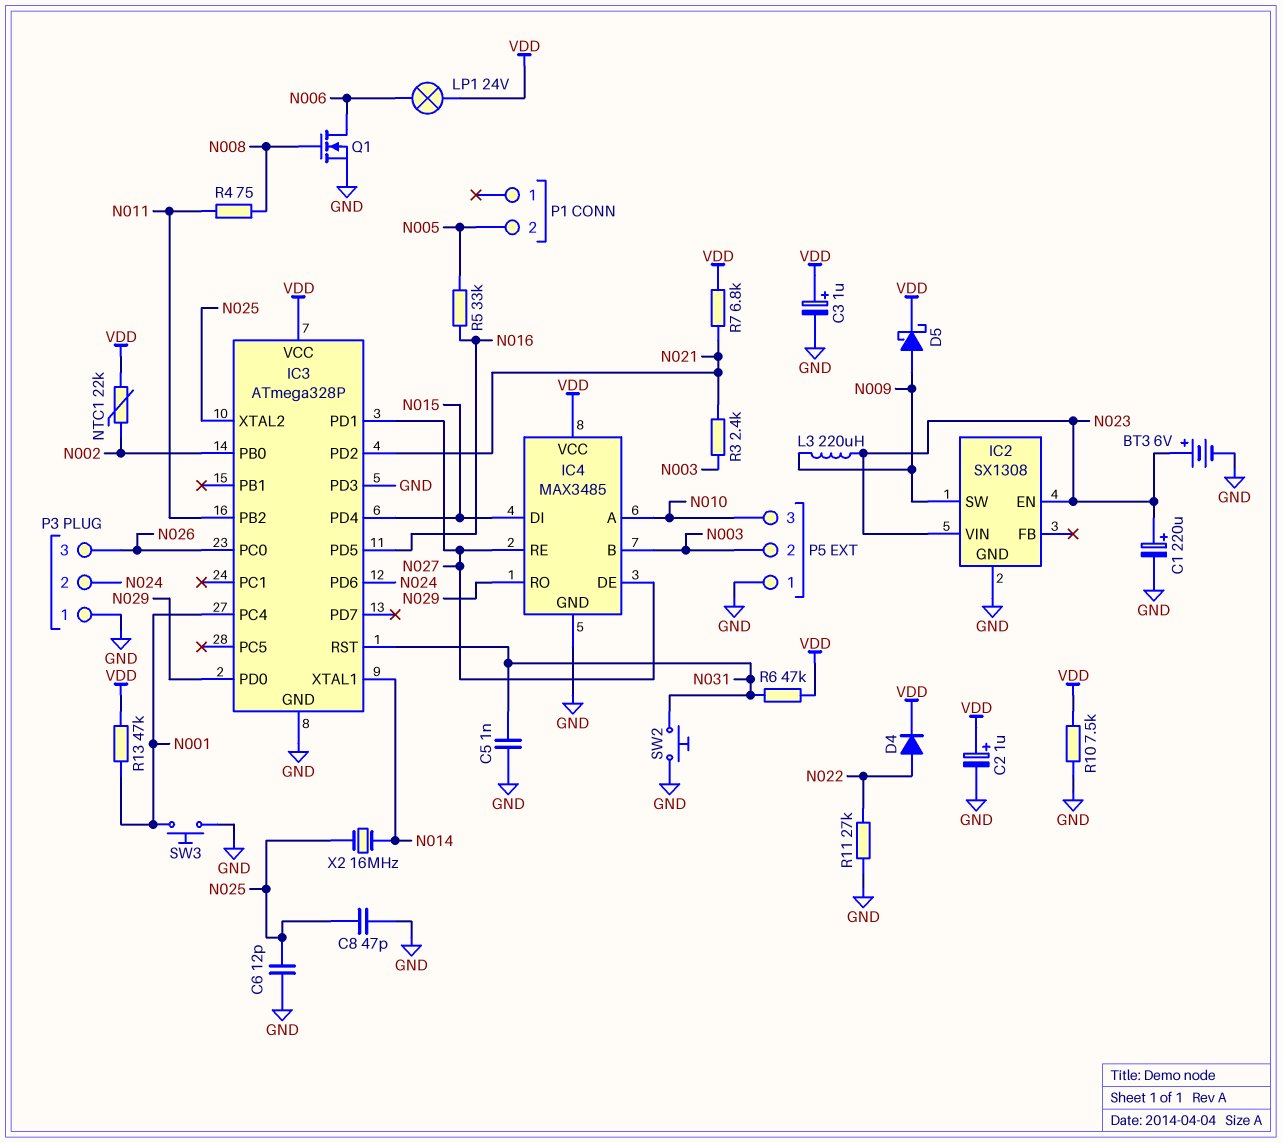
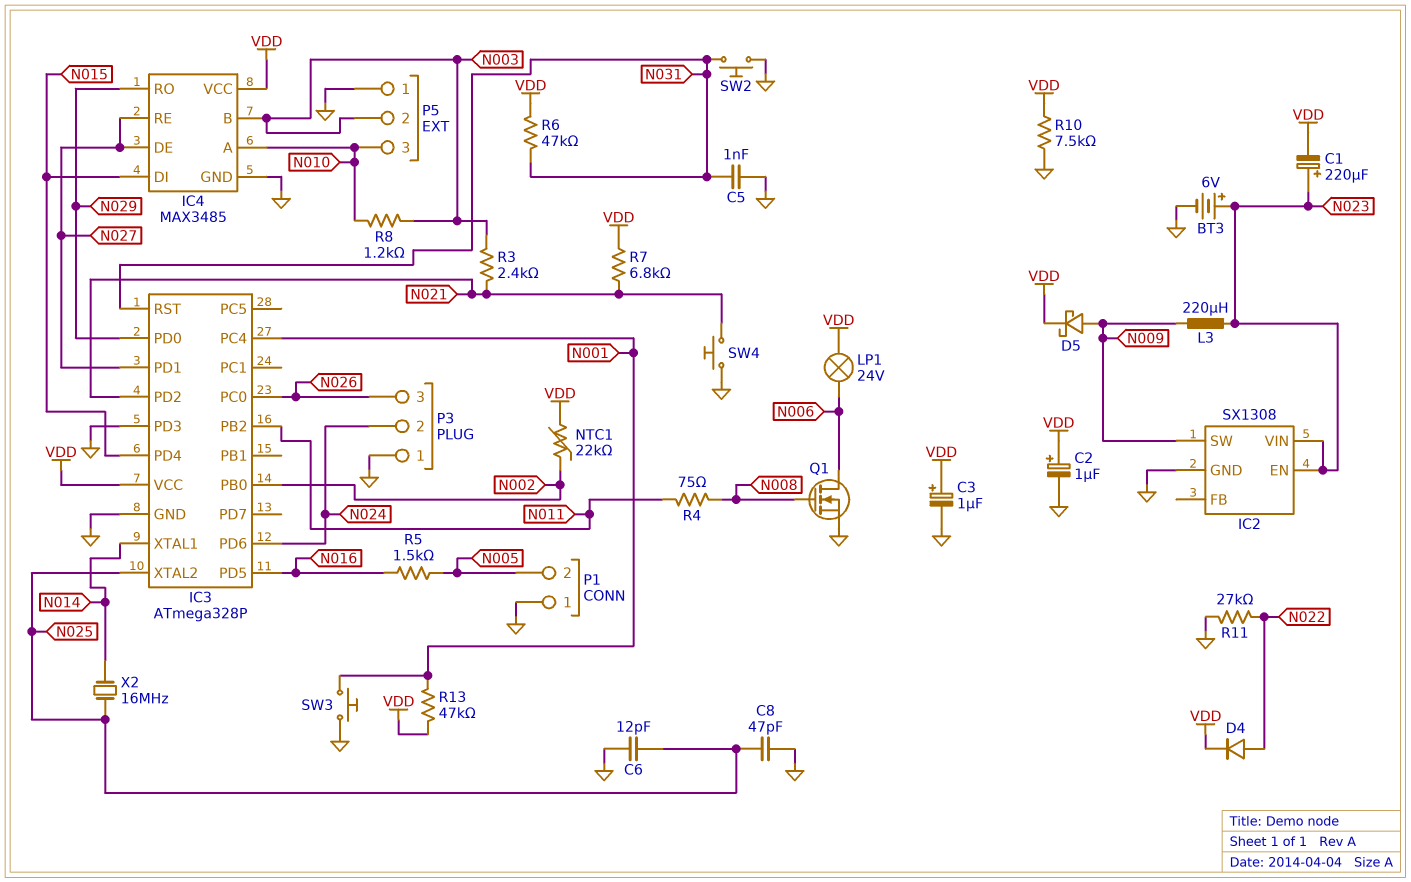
C1: 220uF (plus N023, minus GND) -> 220uF (plus N023, minus VDD)
P1 pin 1: none -> GND
R5: 33k (N005, N016) -> 1.5k (N005, N016)
R8: none -> 1.2k (N003, N010)
SW4: none -> button (GND, N021)

